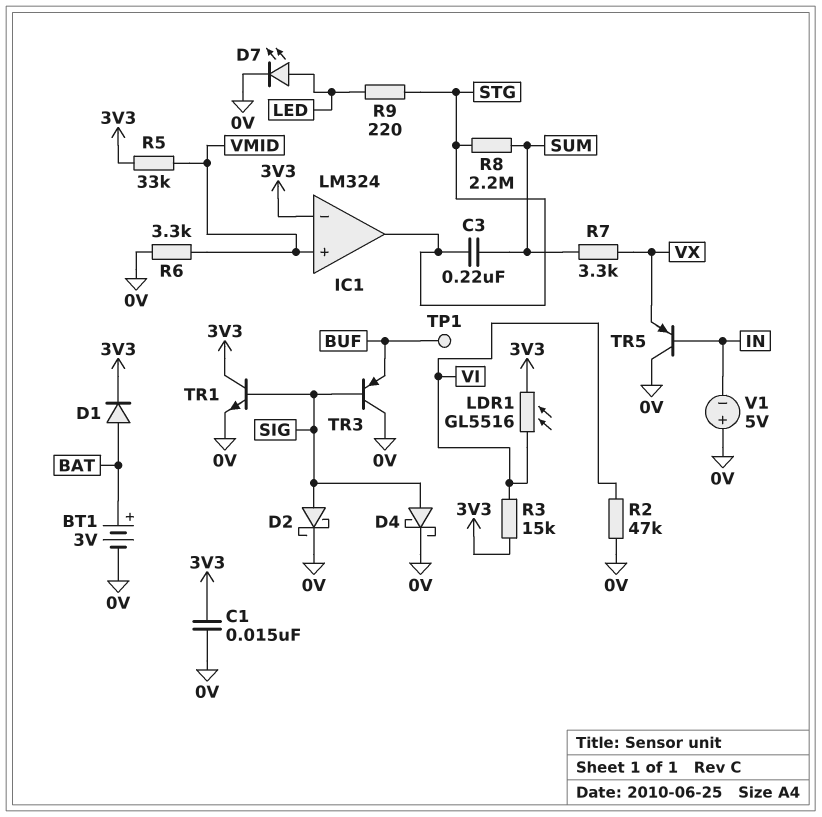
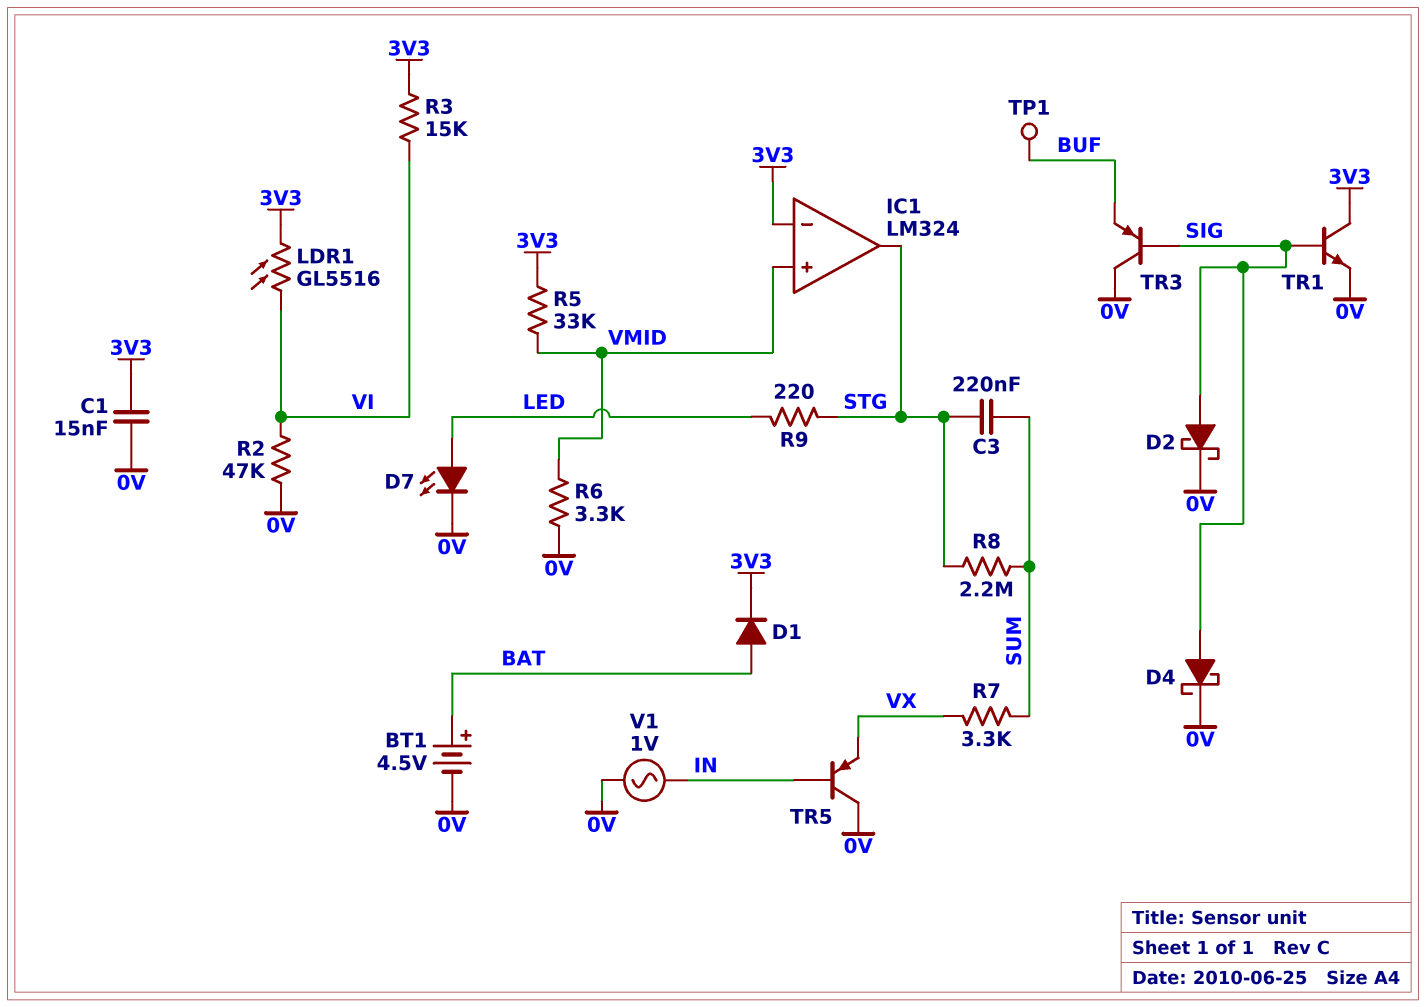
BT1: 3V (plus BAT, minus 0V) -> 4.5V (plus BAT, minus 0V)
V1: 5V (plus 0V, minus IN) -> AC 1V (0V, IN)

